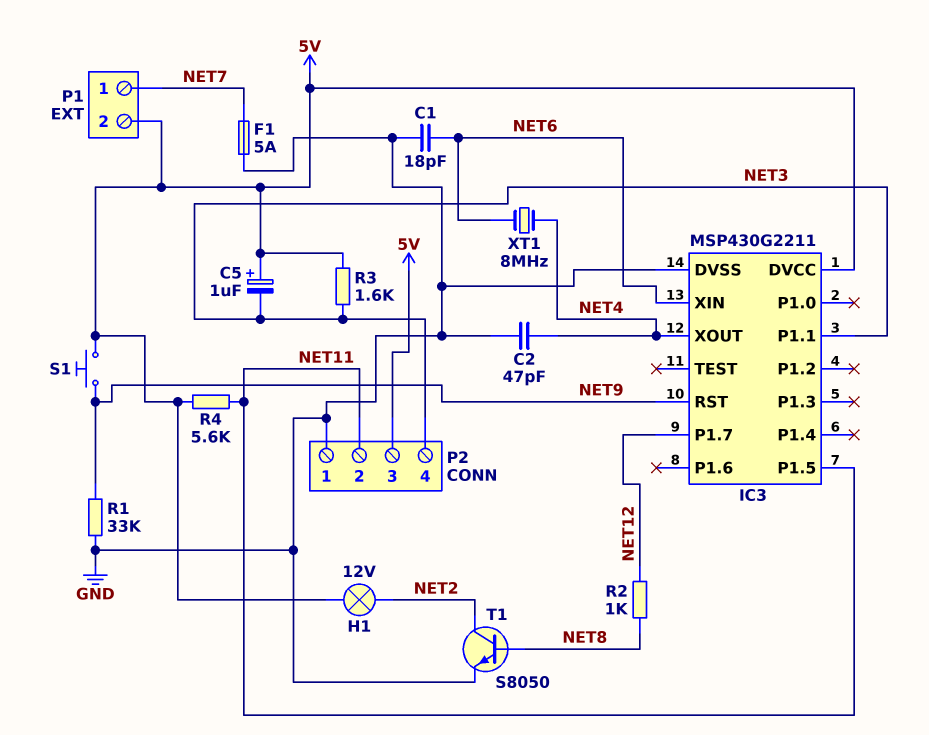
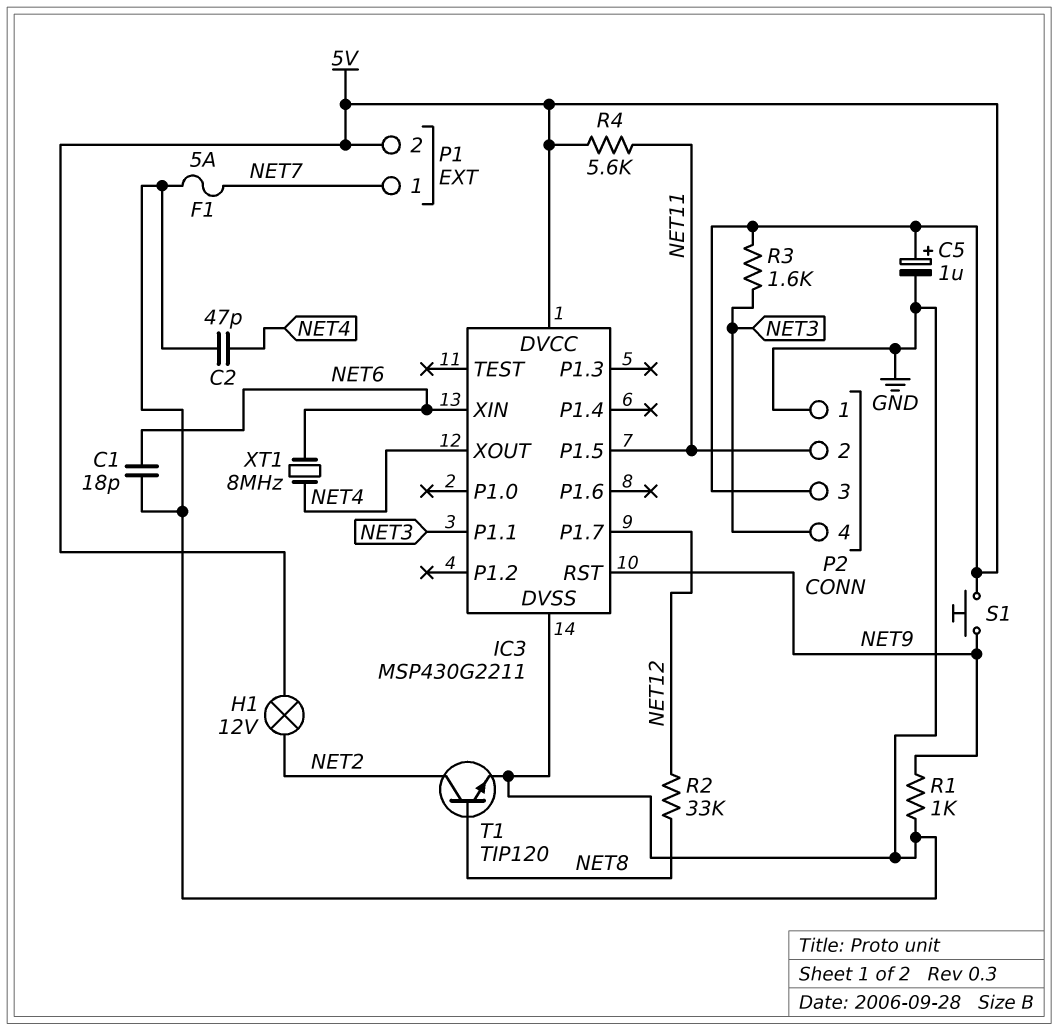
C5: 1uF (plus 5V, minus NET3) -> 1uF (plus 5V, minus GND)
R1: 33k (GND, NET9) -> 1k (GND, NET9)
R2: 1k (NET8, NET12) -> 33k (NET8, NET12)
T1: NPN S8050 (B NET8, C NET2, E GND) -> NPN TIP120 (B NET8, C NET2, E GND)

